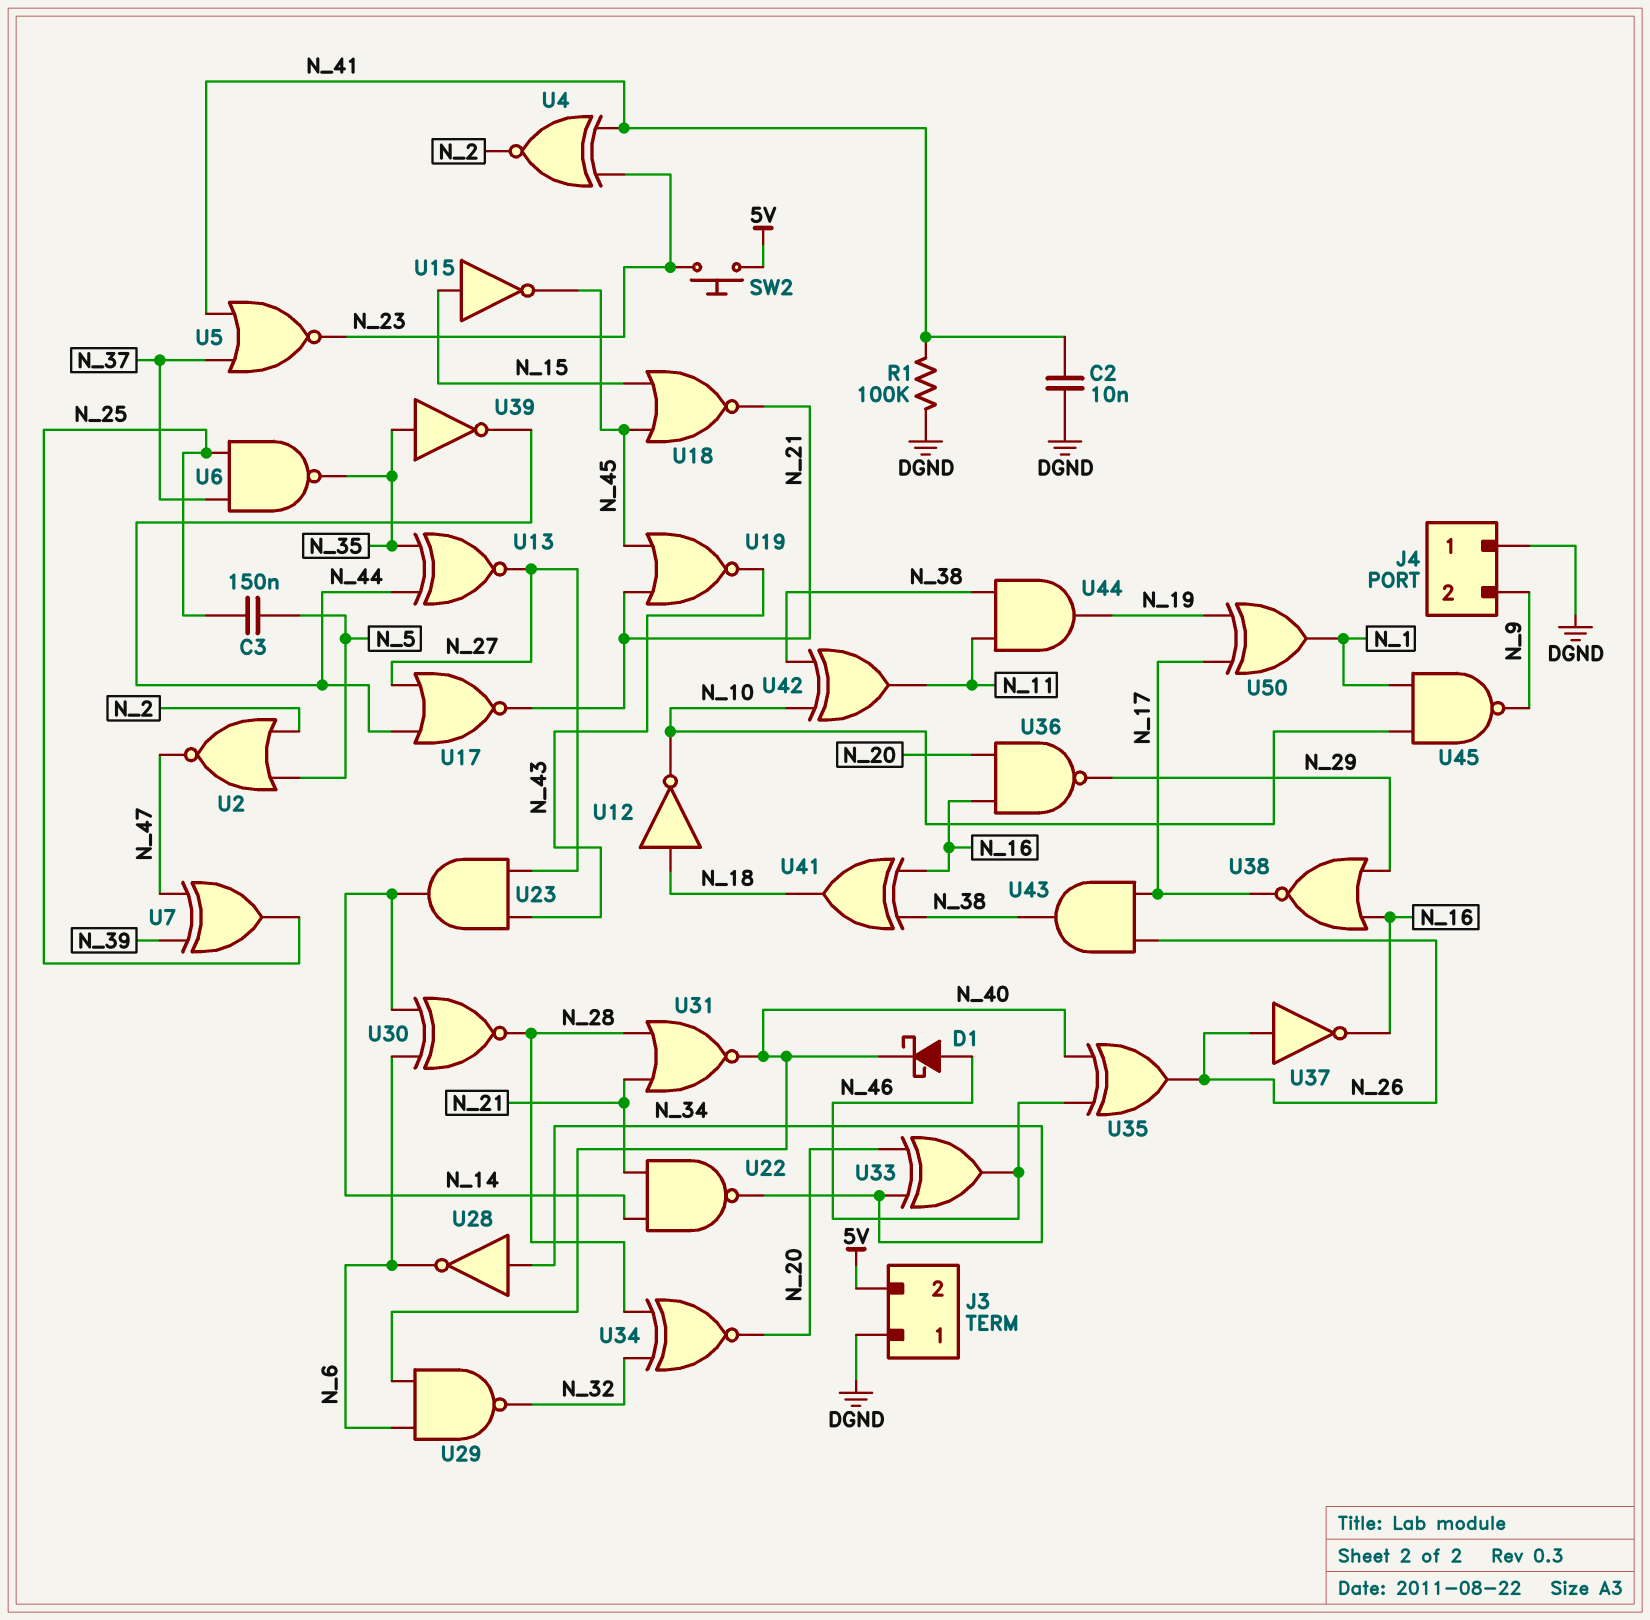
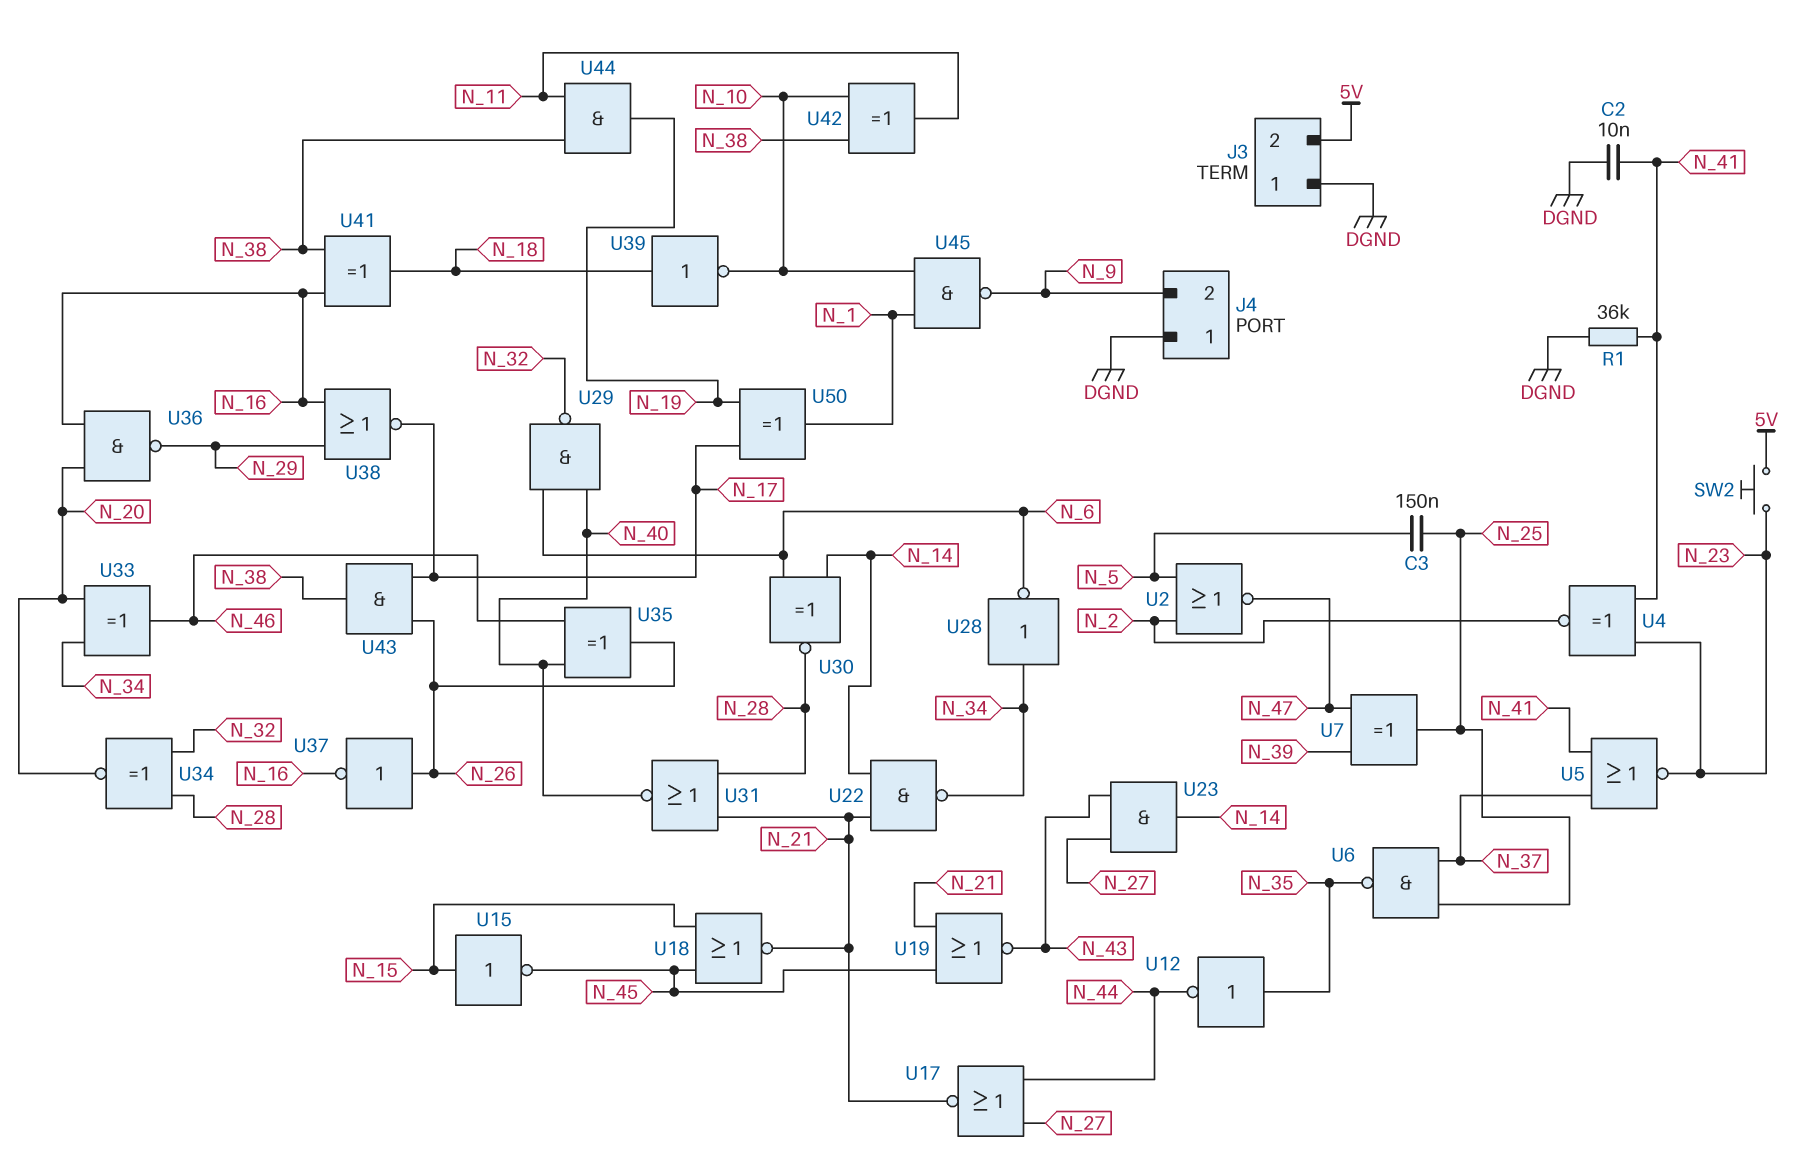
D1: schottky (A N_46, K N_40) -> none
R1: 100k (DGND, N_41) -> 36k (DGND, N_41)
U12: NOT (in N_18, out N_10) -> NOT (in N_35, out N_44)
U13: XNOR (in N_35, in N_44, out N_27) -> none
U39: NOT (in N_35, out N_44) -> NOT (in N_18, out N_10)

